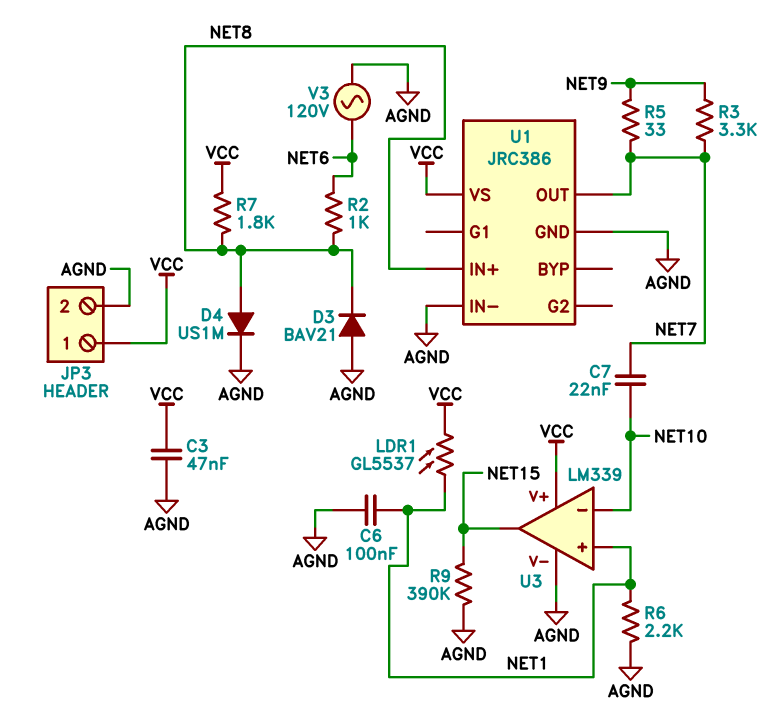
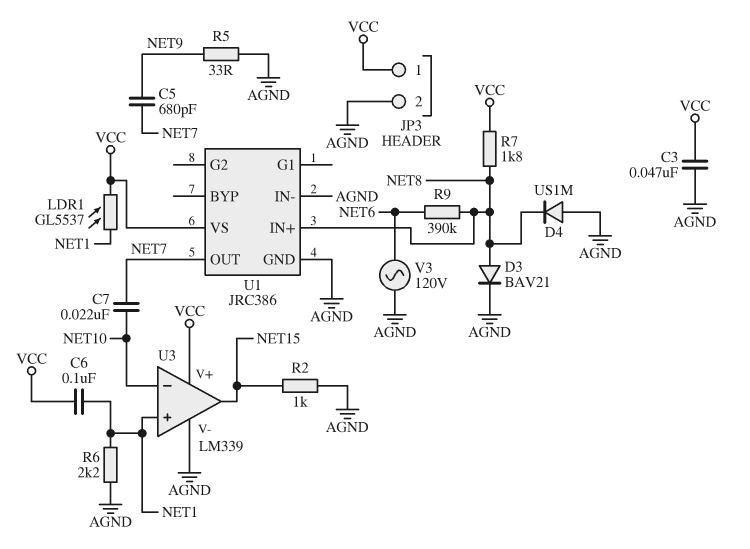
C5: none -> 680pF (NET7, NET9)
C6: 100nF (AGND, NET1) -> 100nF (NET1, VCC)
D3: diode BAV21 (A AGND, K NET8) -> diode BAV21 (A NET8, K AGND)
D4: diode US1M (A NET8, K AGND) -> diode US1M (A AGND, K NET8)
R2: 1k (NET6, NET8) -> 1k (AGND, NET15)
R3: 3.3k (NET7, NET9) -> none
R5: 33 (NET7, NET9) -> 33 (AGND, NET9)
R9: 390k (AGND, NET15) -> 390k (NET6, NET8)

